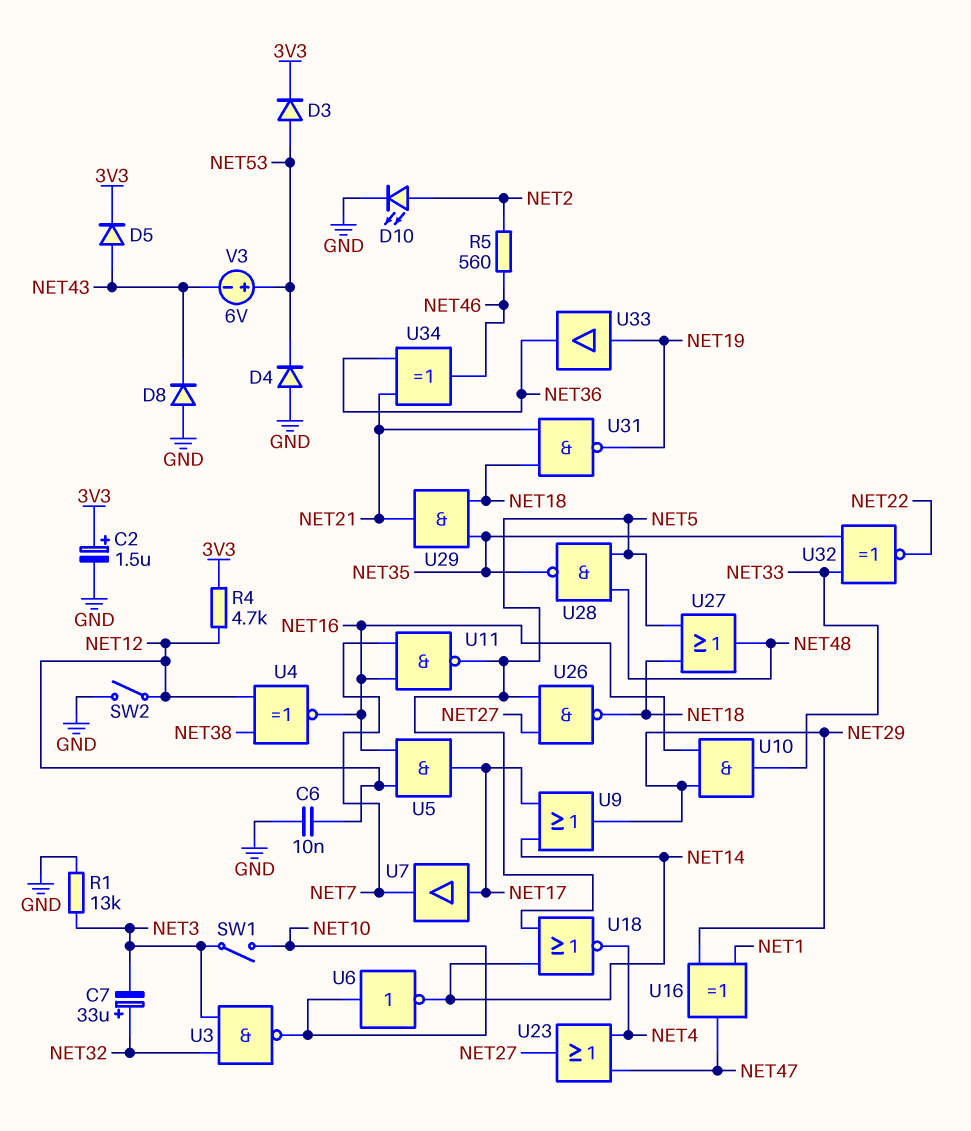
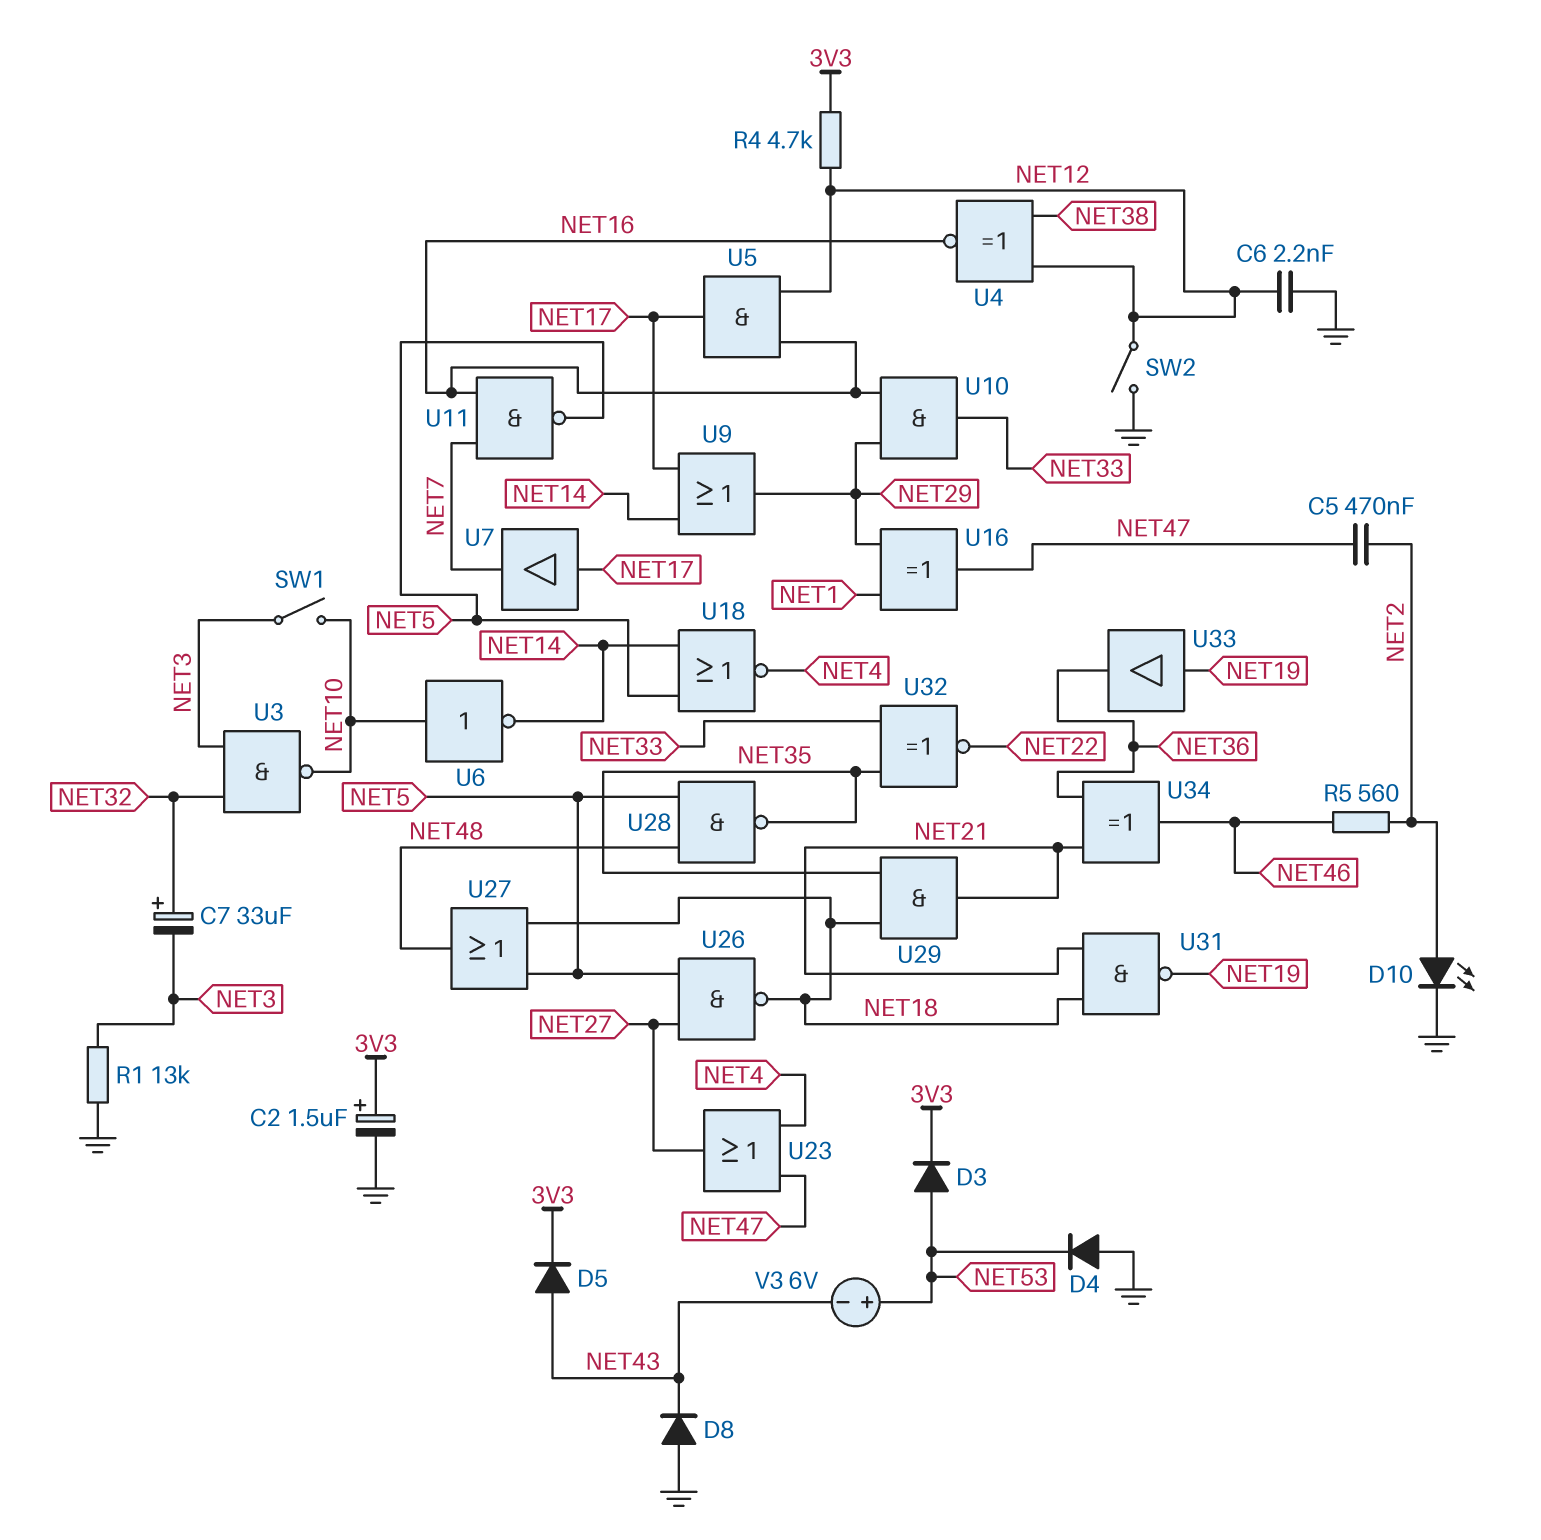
C5: none -> 470nF (NET2, NET47)
C6: 10nF (GND, NET12) -> 2.2nF (GND, NET12)

